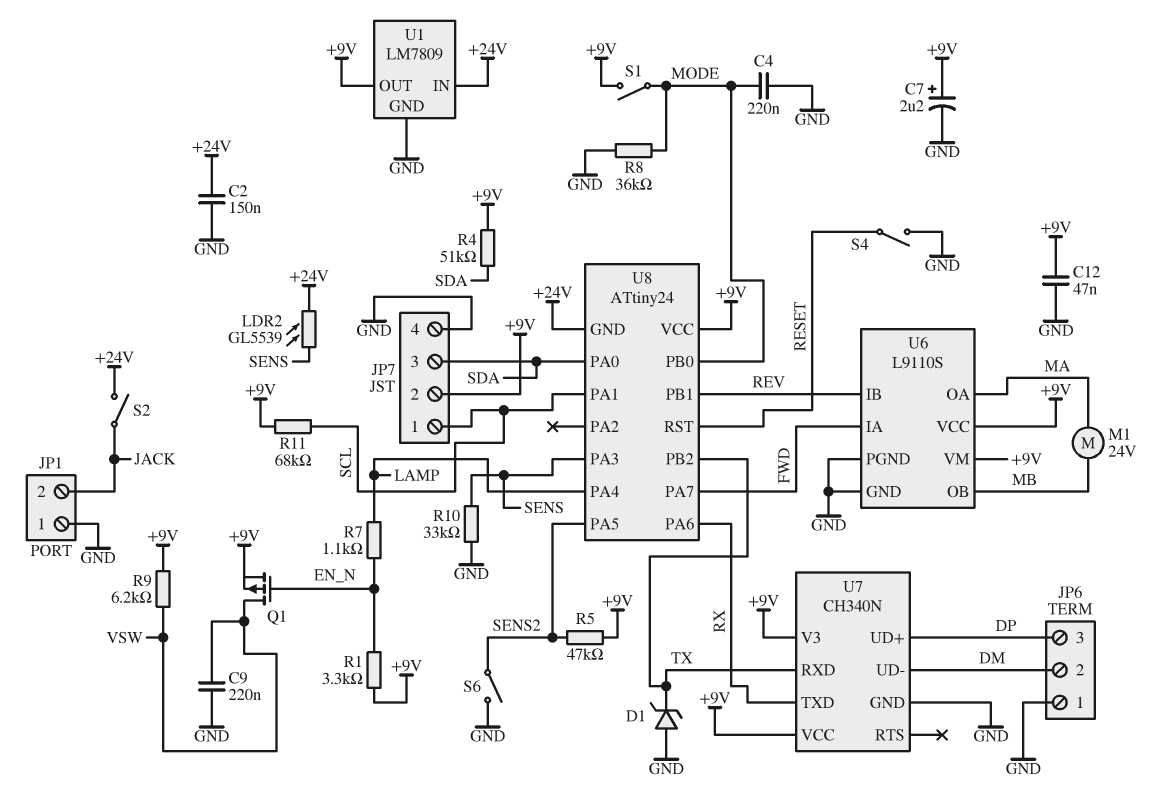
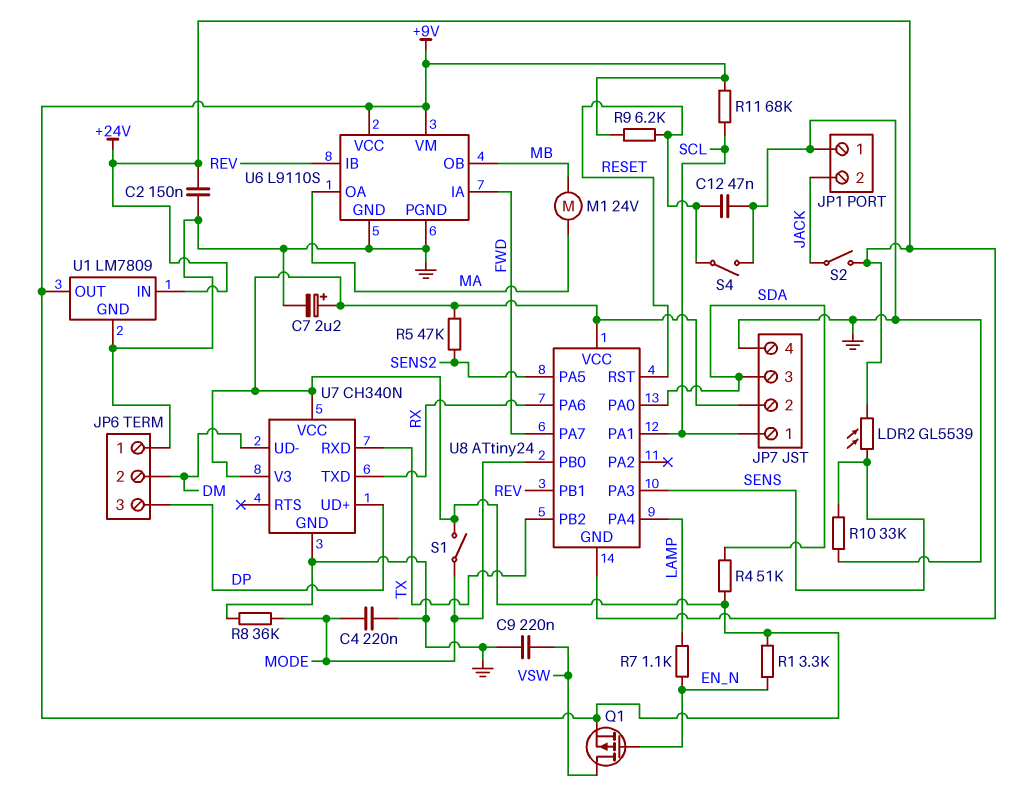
C12: 47nF (+9V, GND) -> 47nF (GND, RESET)
D1: zener (A GND, K TX) -> none
R9: 6.2k (+9V, VSW) -> 6.2k (+9V, RESET)
S6: switch (GND, SENS2) -> none

